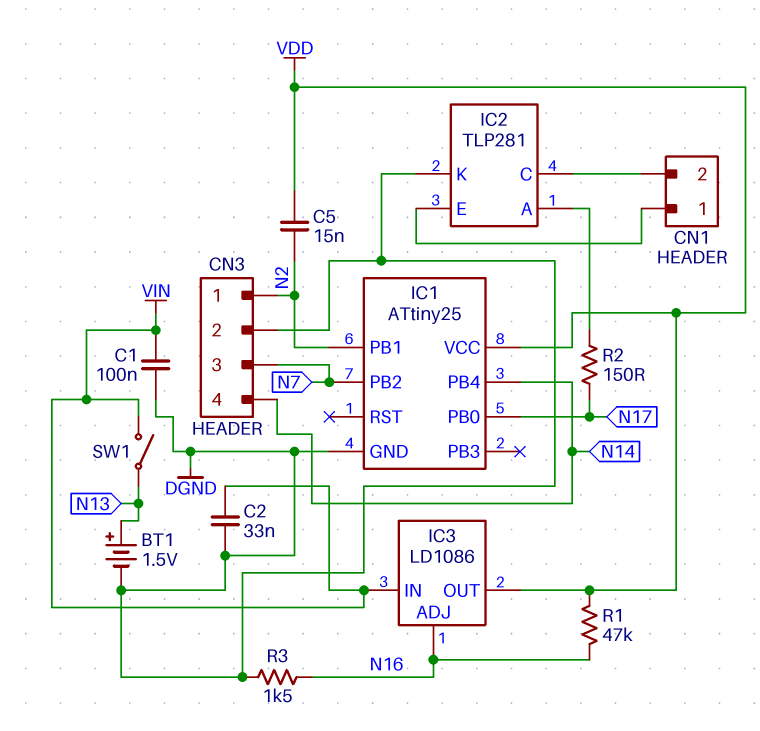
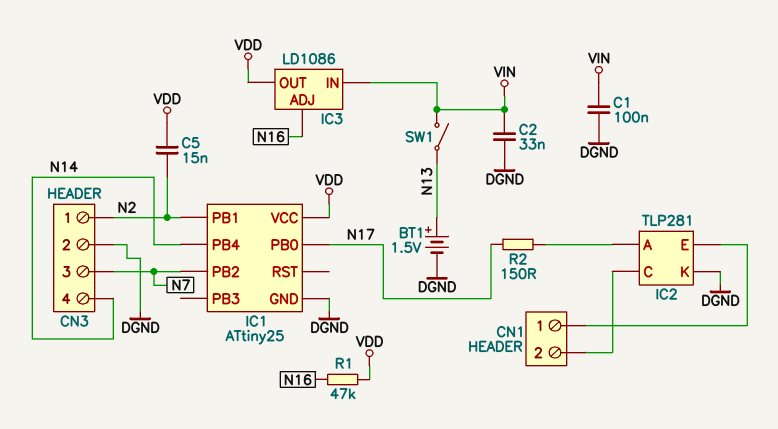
R3: 1.5k (DGND, N16) -> none

